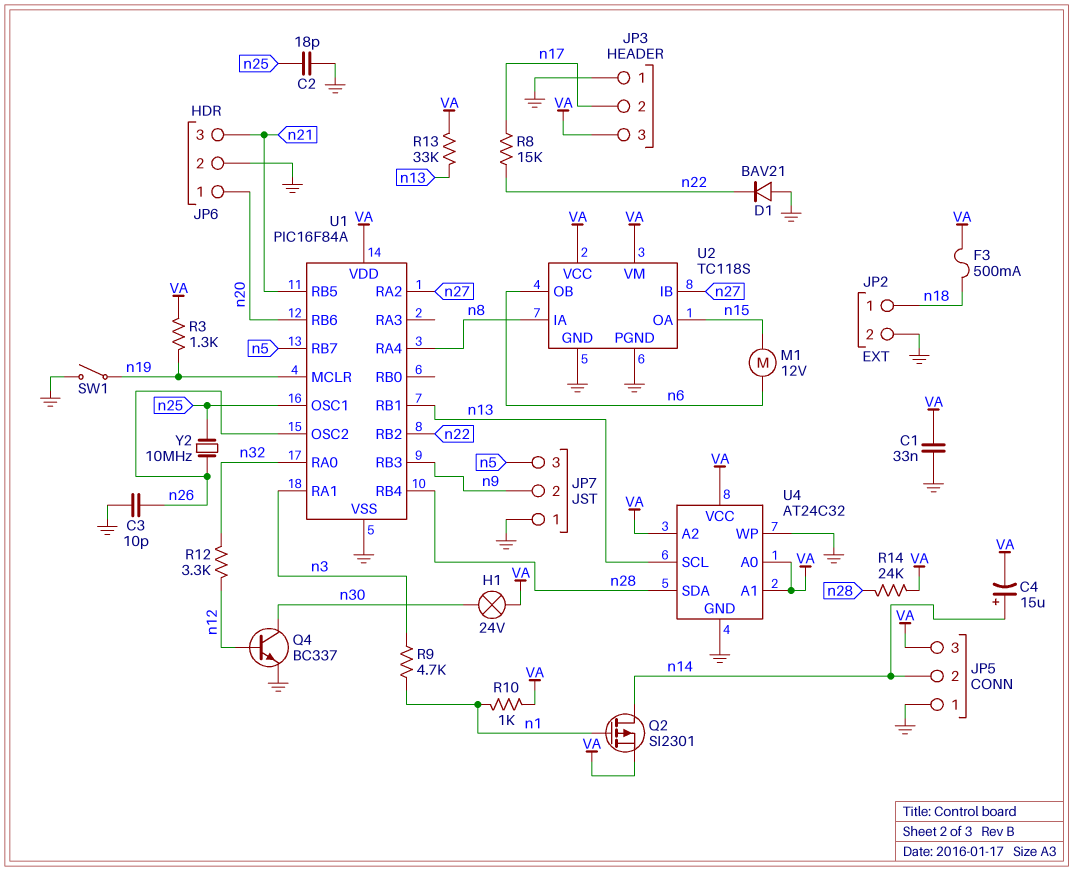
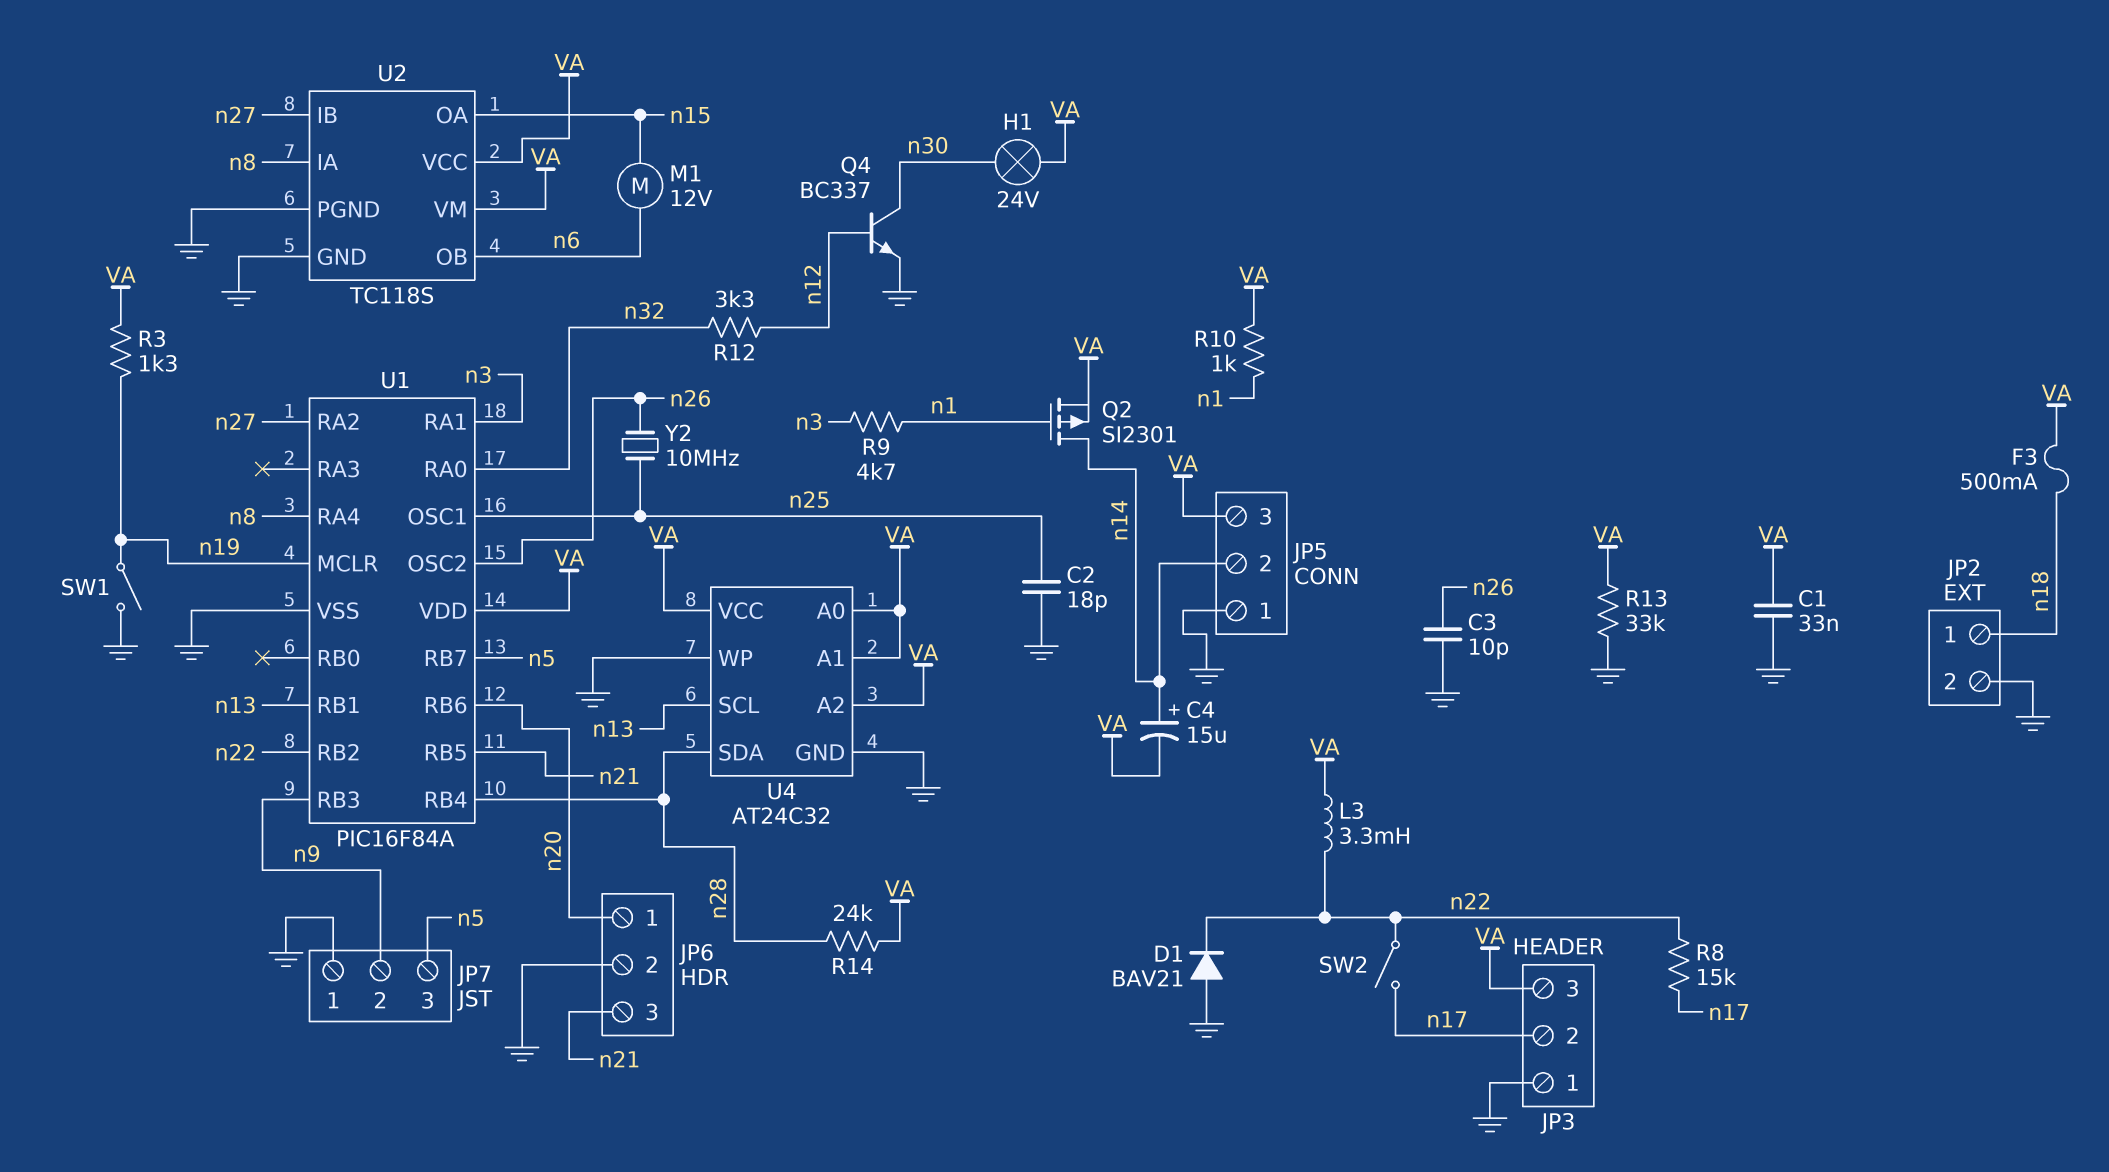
L3: none -> 3.3mH (VA, n22)
R13: 33k (VA, n13) -> 33k (GND, VA)
SW2: none -> switch (n17, n22)

